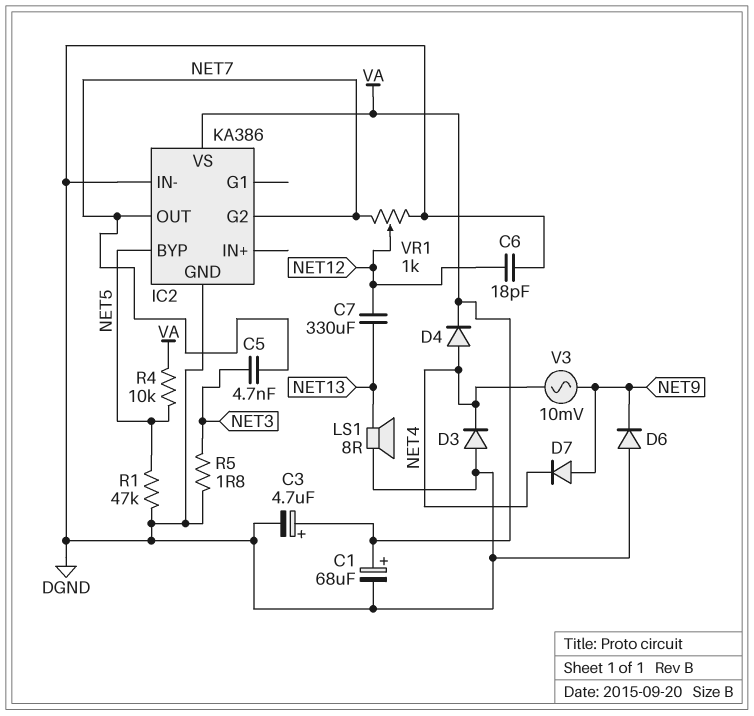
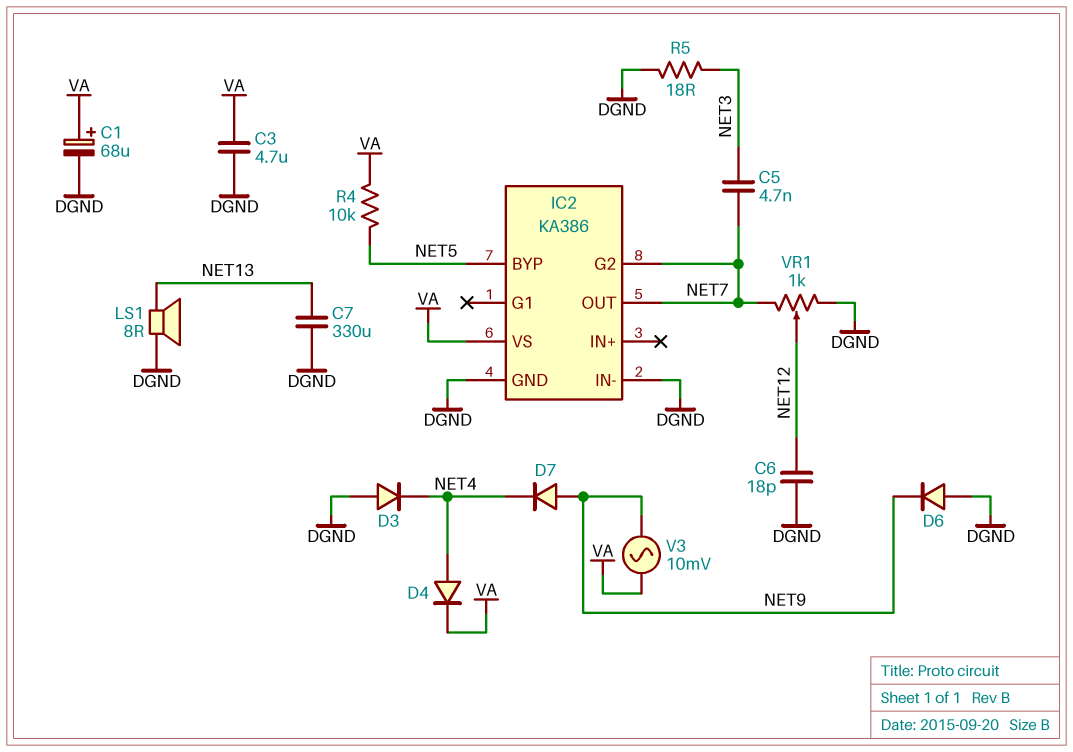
C3: 4.7uF (plus VA, minus DGND) -> 4.7uF (DGND, VA)
C7: 330uF (NET12, NET13) -> 330uF (DGND, NET13)
R1: 47k (DGND, NET5) -> none
R5: 1.8 (DGND, NET3) -> 18 (DGND, NET3)
V3: AC 10mV (NET4, NET9) -> AC 10mV (NET9, VA)

